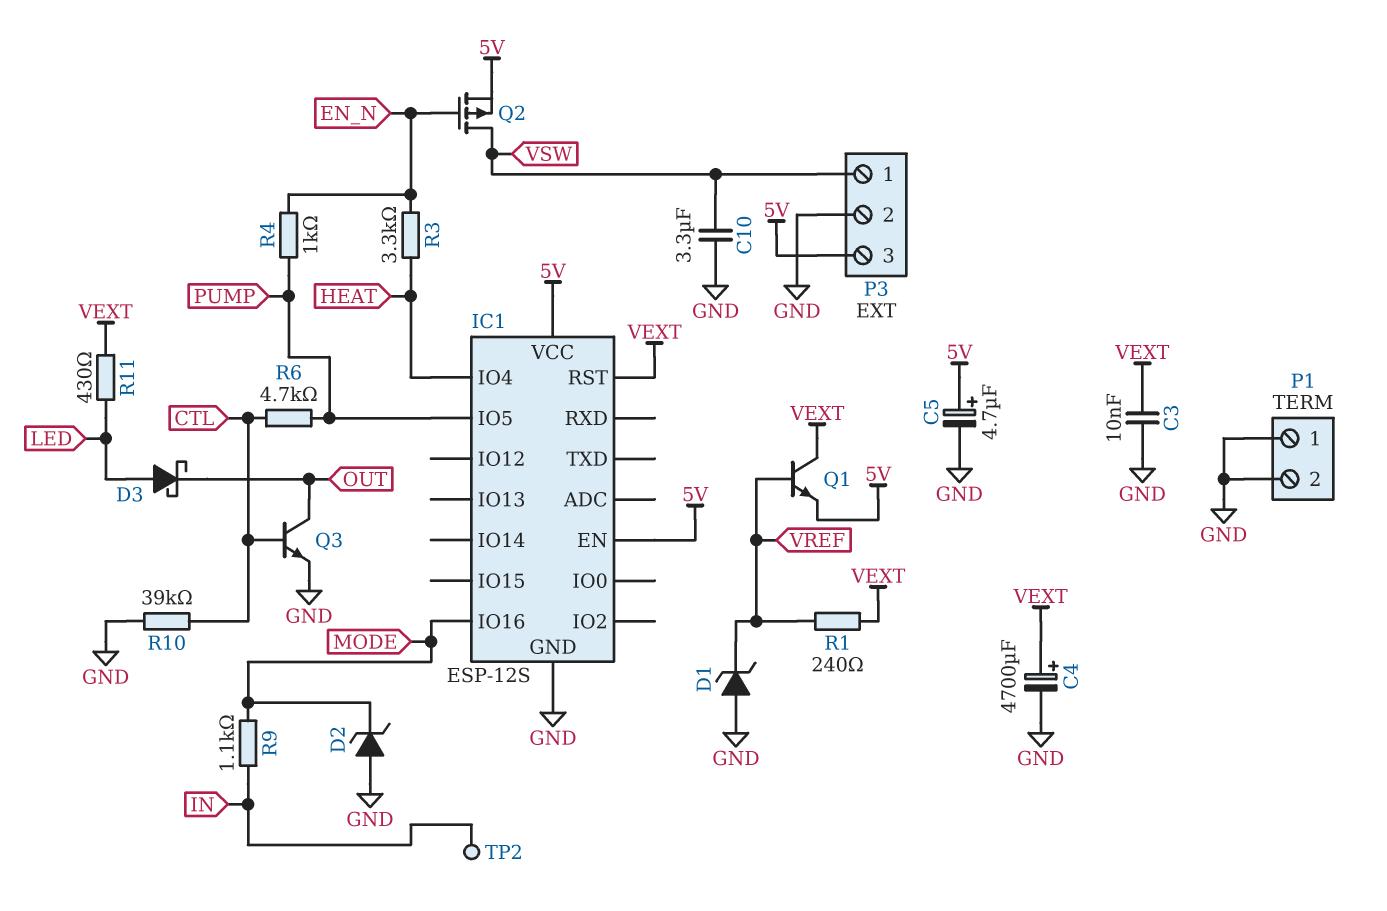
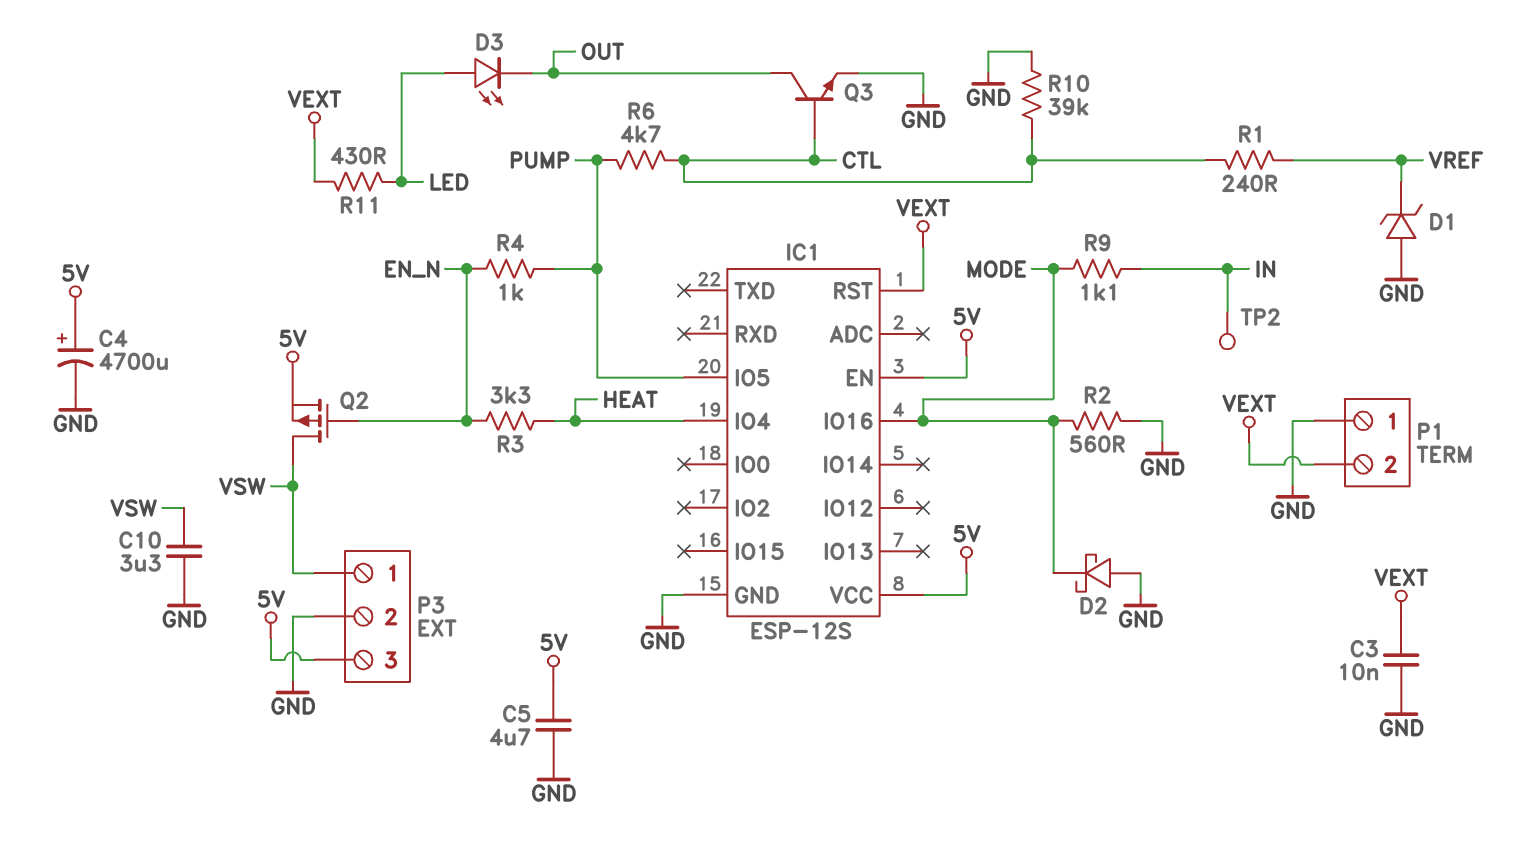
C4: 4700uF (plus VEXT, minus GND) -> 4700uF (plus 5V, minus GND)
C5: 4.7uF (plus 5V, minus GND) -> 4.7uF (5V, GND)
D2: zener (A GND, K MODE) -> schottky (A GND, K MODE)
D3: schottky (A LED, K OUT) -> LED (A LED, K OUT)
P1 pin 2: GND -> VEXT
Q1: NPN (B VREF, C VEXT, E 5V) -> none
R1: 240 (VEXT, VREF) -> 240 (CTL, VREF)
R2: none -> 560 (GND, MODE)

